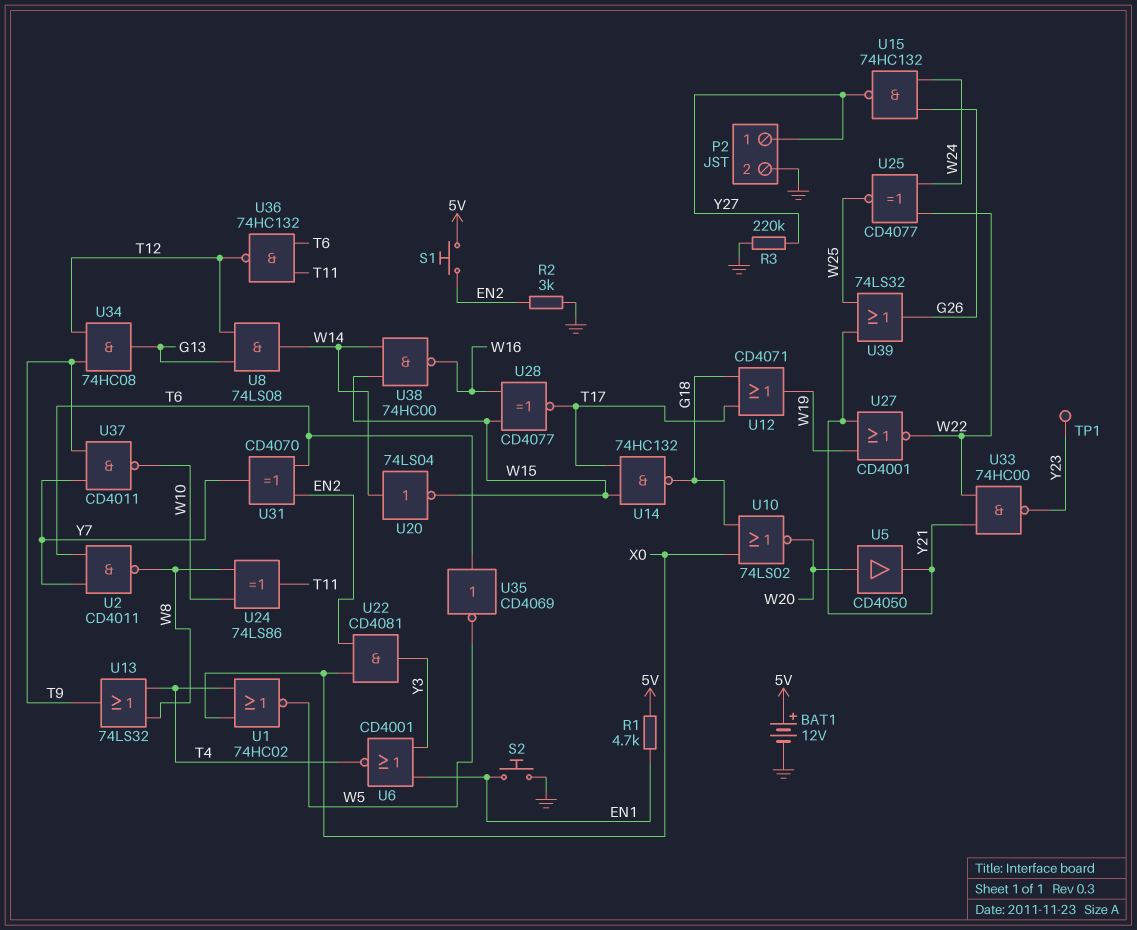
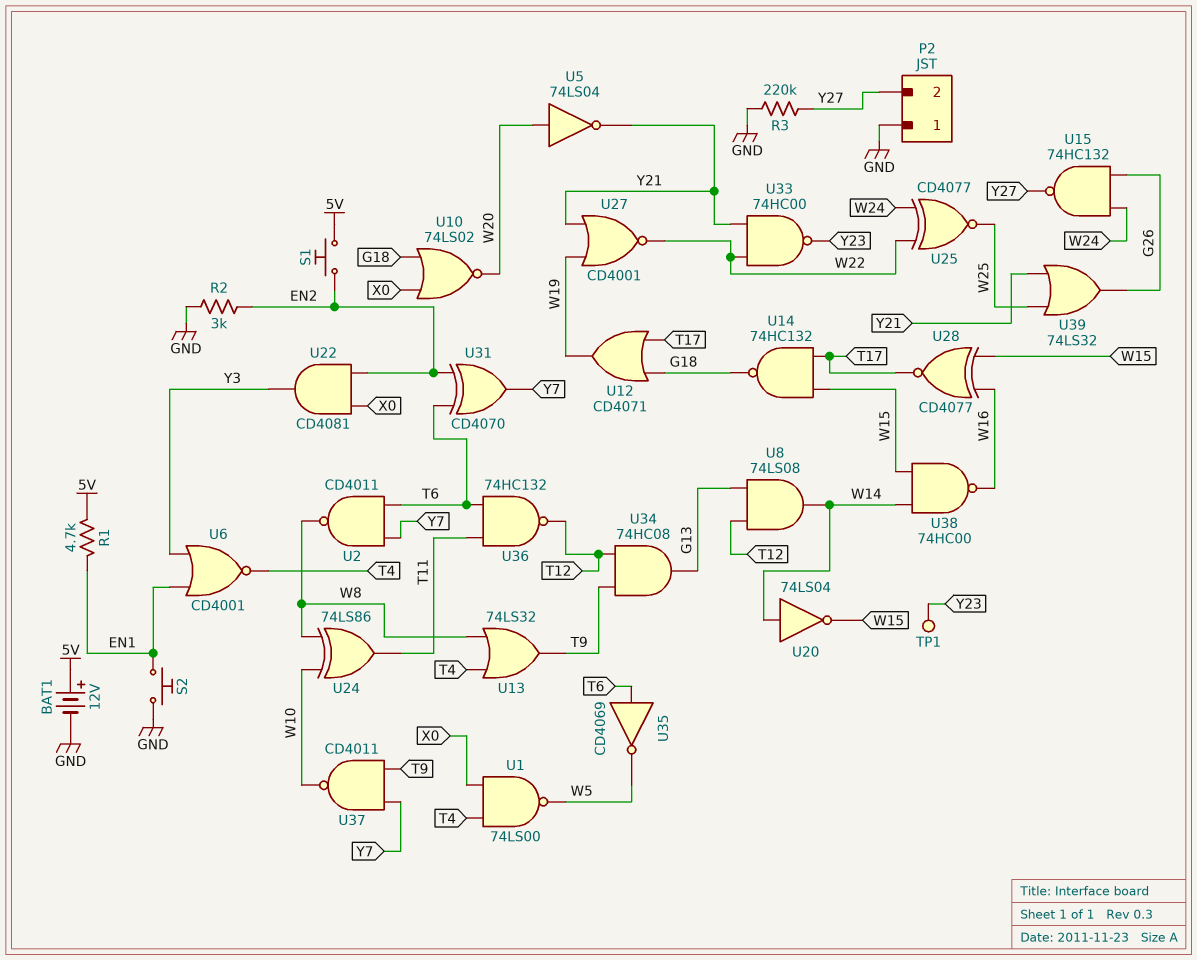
P2 pin 1: Y27 -> GND
P2 pin 2: GND -> Y27
U1: NOR 74HC02 (in T4, in X0, out W5) -> NAND 74LS00 (in T4, in X0, out W5)
U5: buffer CD4050 (in W20, out Y21) -> NOT 74LS04 (in W20, out Y21)

